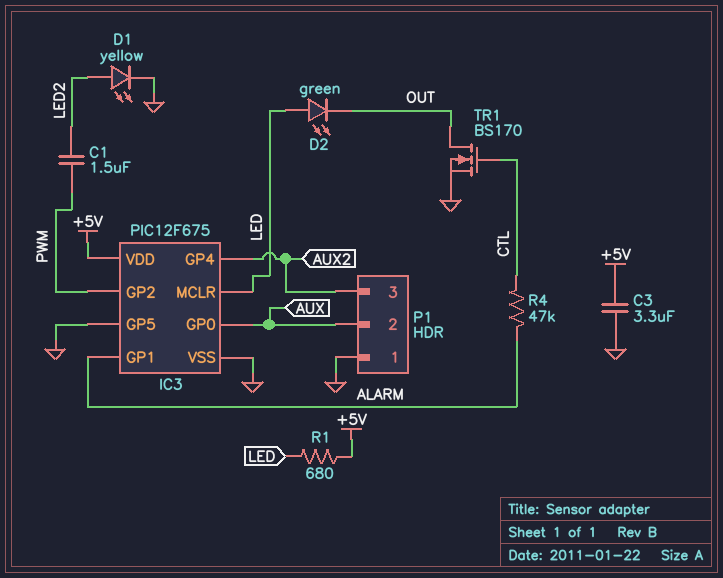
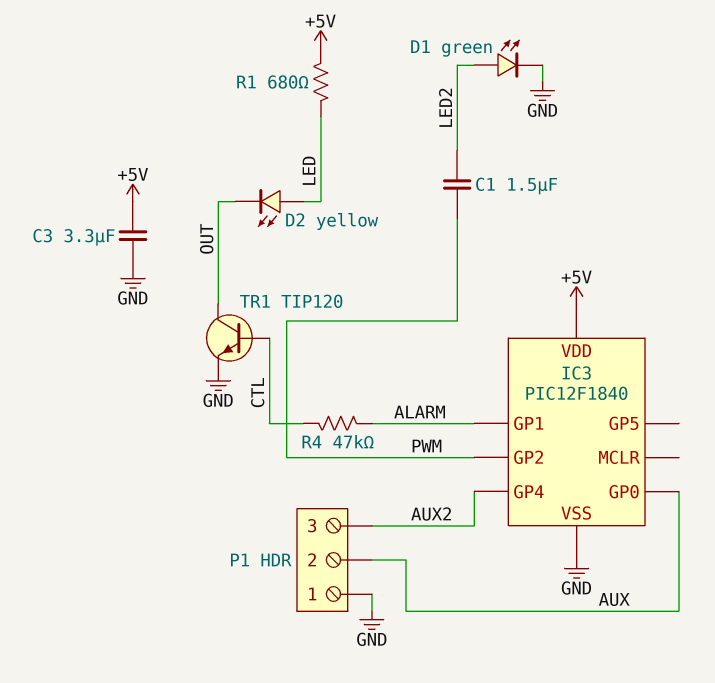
D1: LED yellow (A LED2, K GND) -> LED green (A LED2, K GND)
D2: LED green (A LED, K OUT) -> LED yellow (A LED, K OUT)
IC3: PIC12F675 -> PIC12F1840
IC3 pin GP5: GND -> none
IC3 pin MCLR: LED -> none
TR1: NMOS BS170 (G CTL, D OUT, S GND) -> NPN TIP120 (B CTL, C OUT, E GND)

